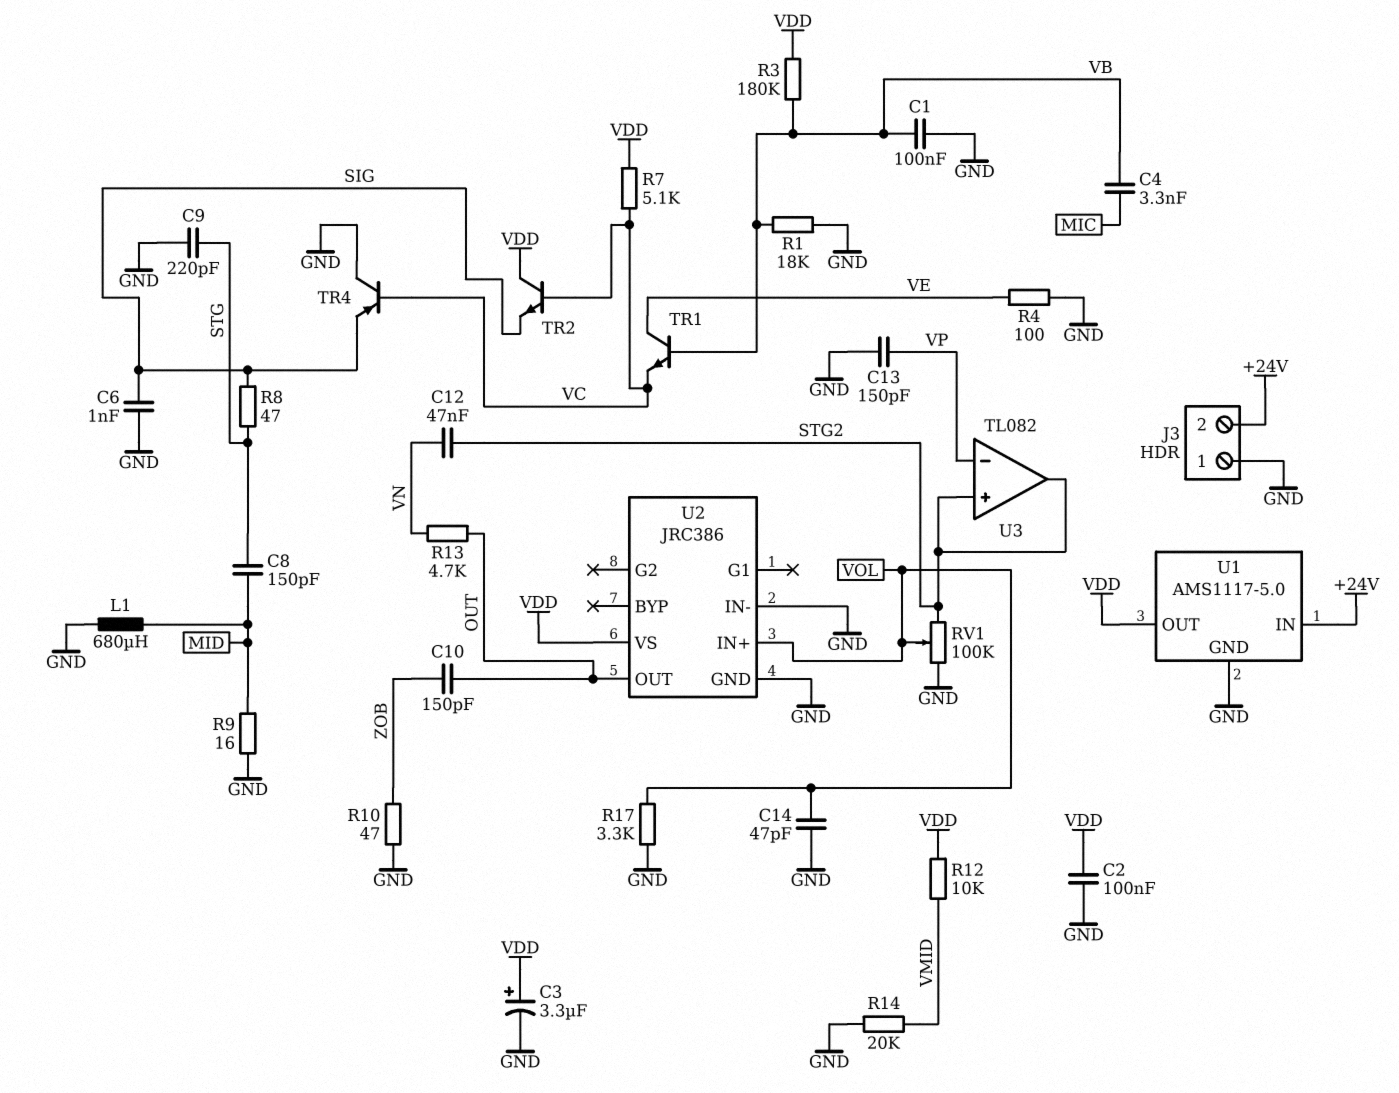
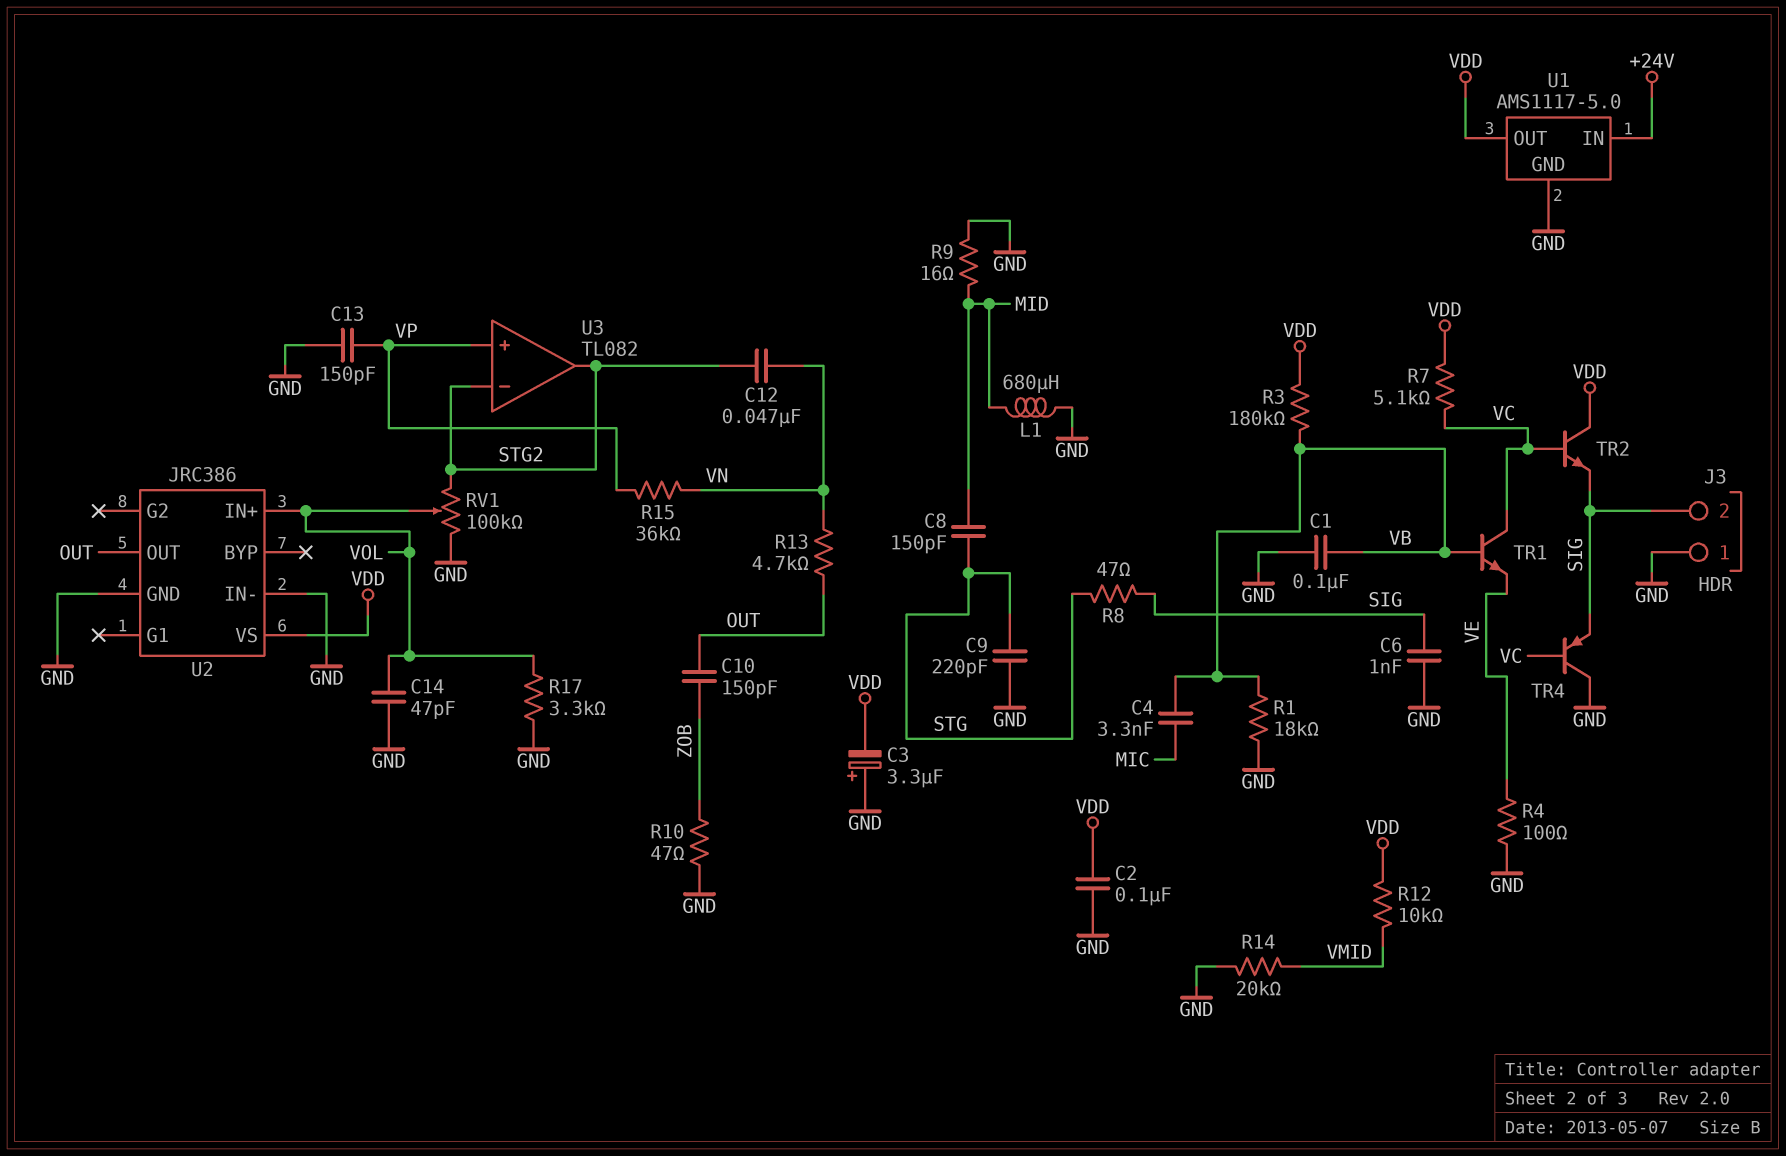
C3: 3.3uF (plus VDD, minus GND) -> 3.3uF (plus GND, minus VDD)
J3 pin 2: +24V -> SIG
R15: none -> 36k (VN, VP)
TR1: NPN (B VB, C VE, E VC) -> NPN (B VB, C VC, E VE)
U3 pin in+: STG2 -> VP
U3 pin in-: VP -> STG2

